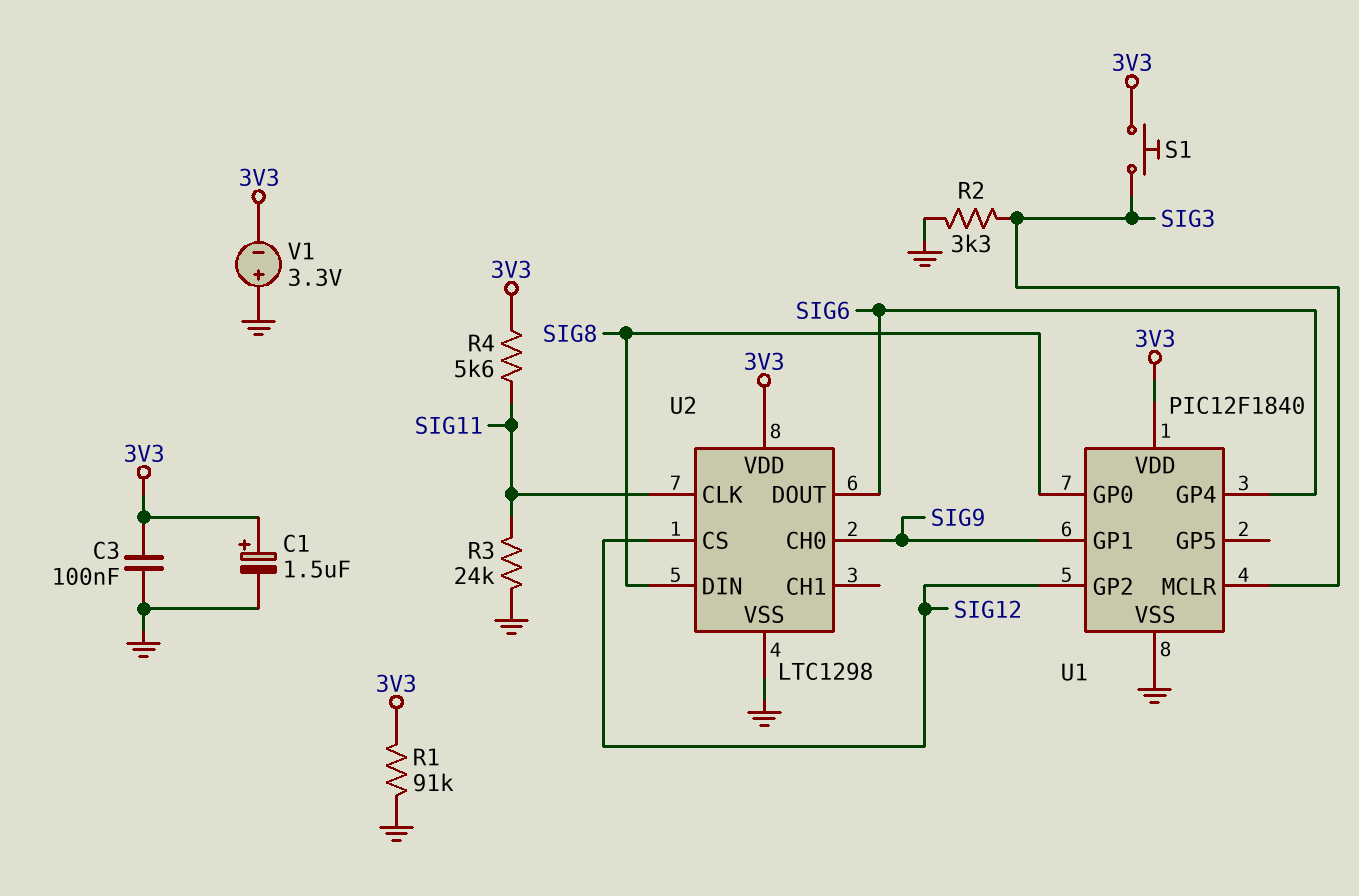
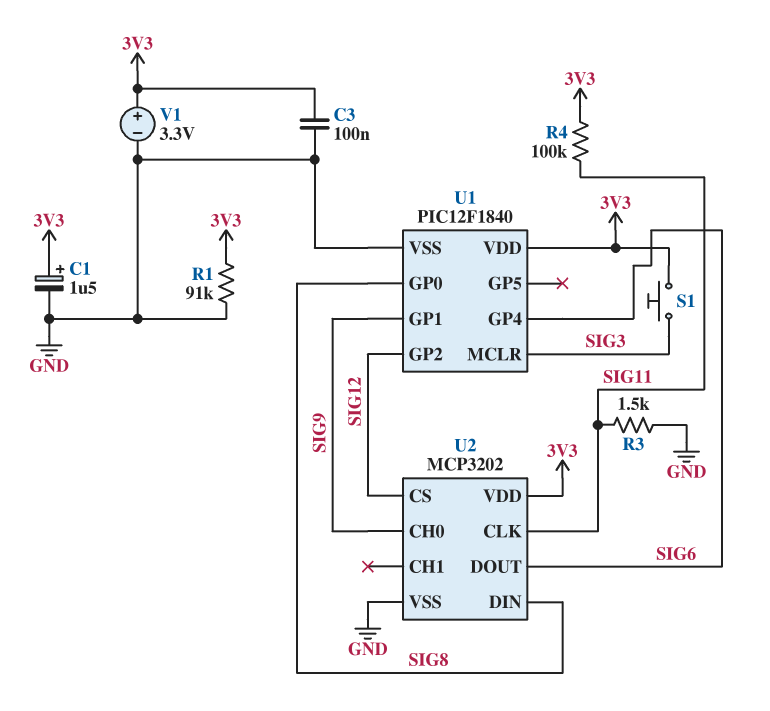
R2: 3.3k (GND, SIG3) -> none
R3: 24k (GND, SIG11) -> 1.5k (GND, SIG11)
R4: 5.6k (3V3, SIG11) -> 100k (3V3, SIG11)
U2: LTC1298 -> MCP3202
V1: 3.3V (plus GND, minus 3V3) -> 3.3V (plus 3V3, minus GND)

